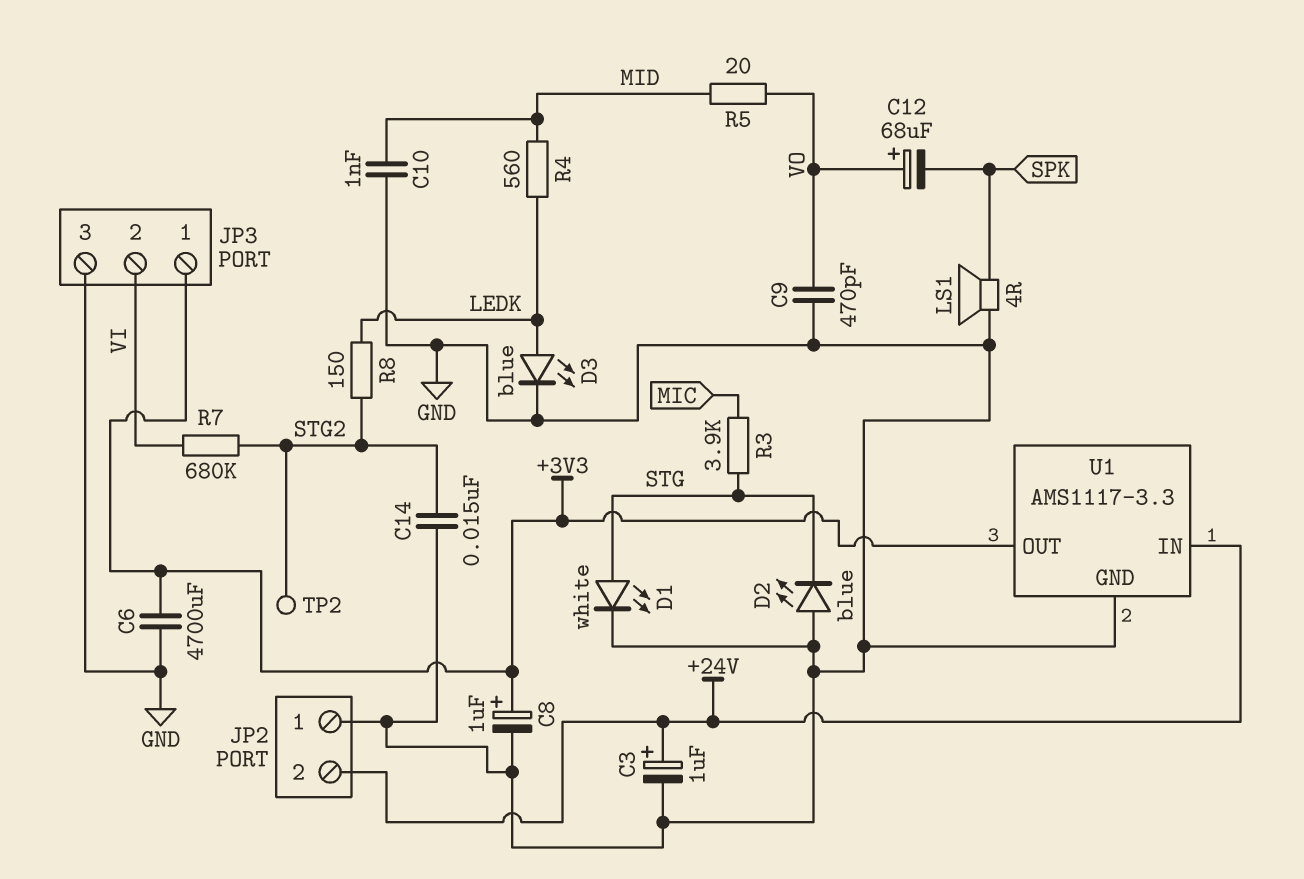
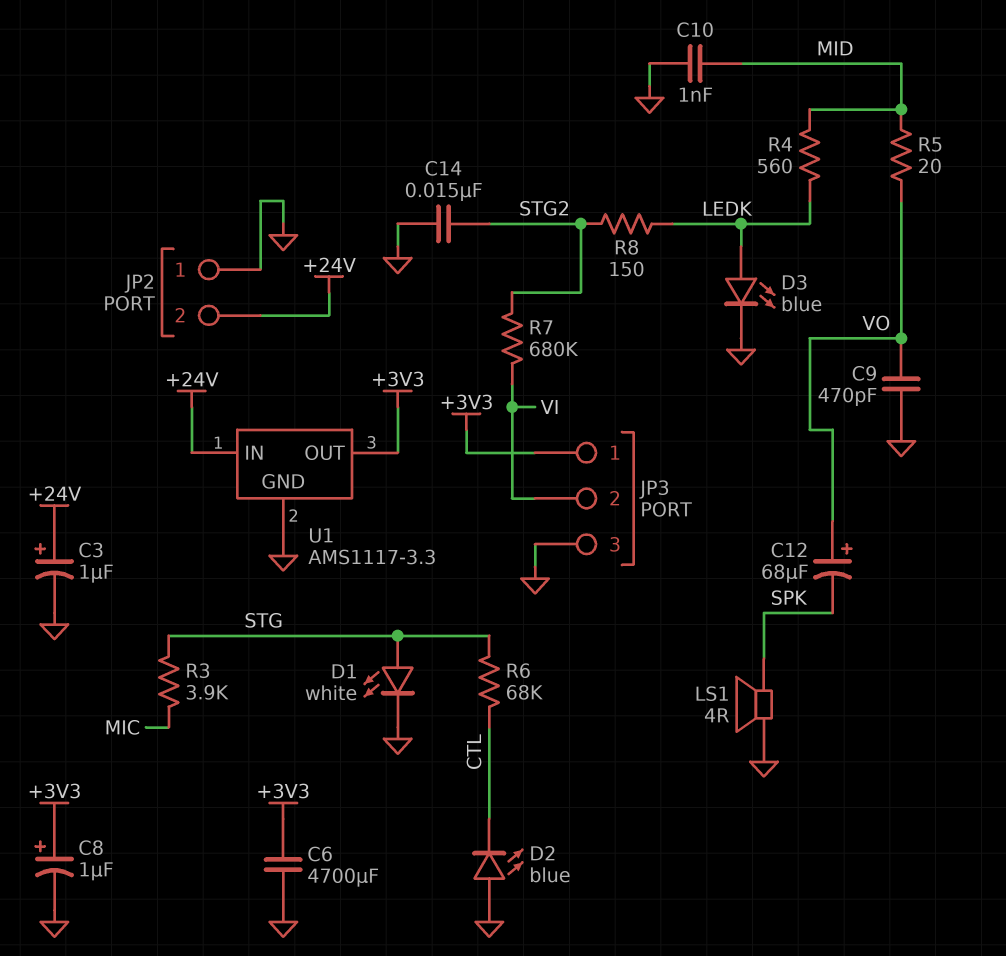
D2: LED blue (A GND, K STG) -> LED blue (A GND, K CTL)
R6: none -> 68k (CTL, STG)
TP2: test point (STG2) -> none

